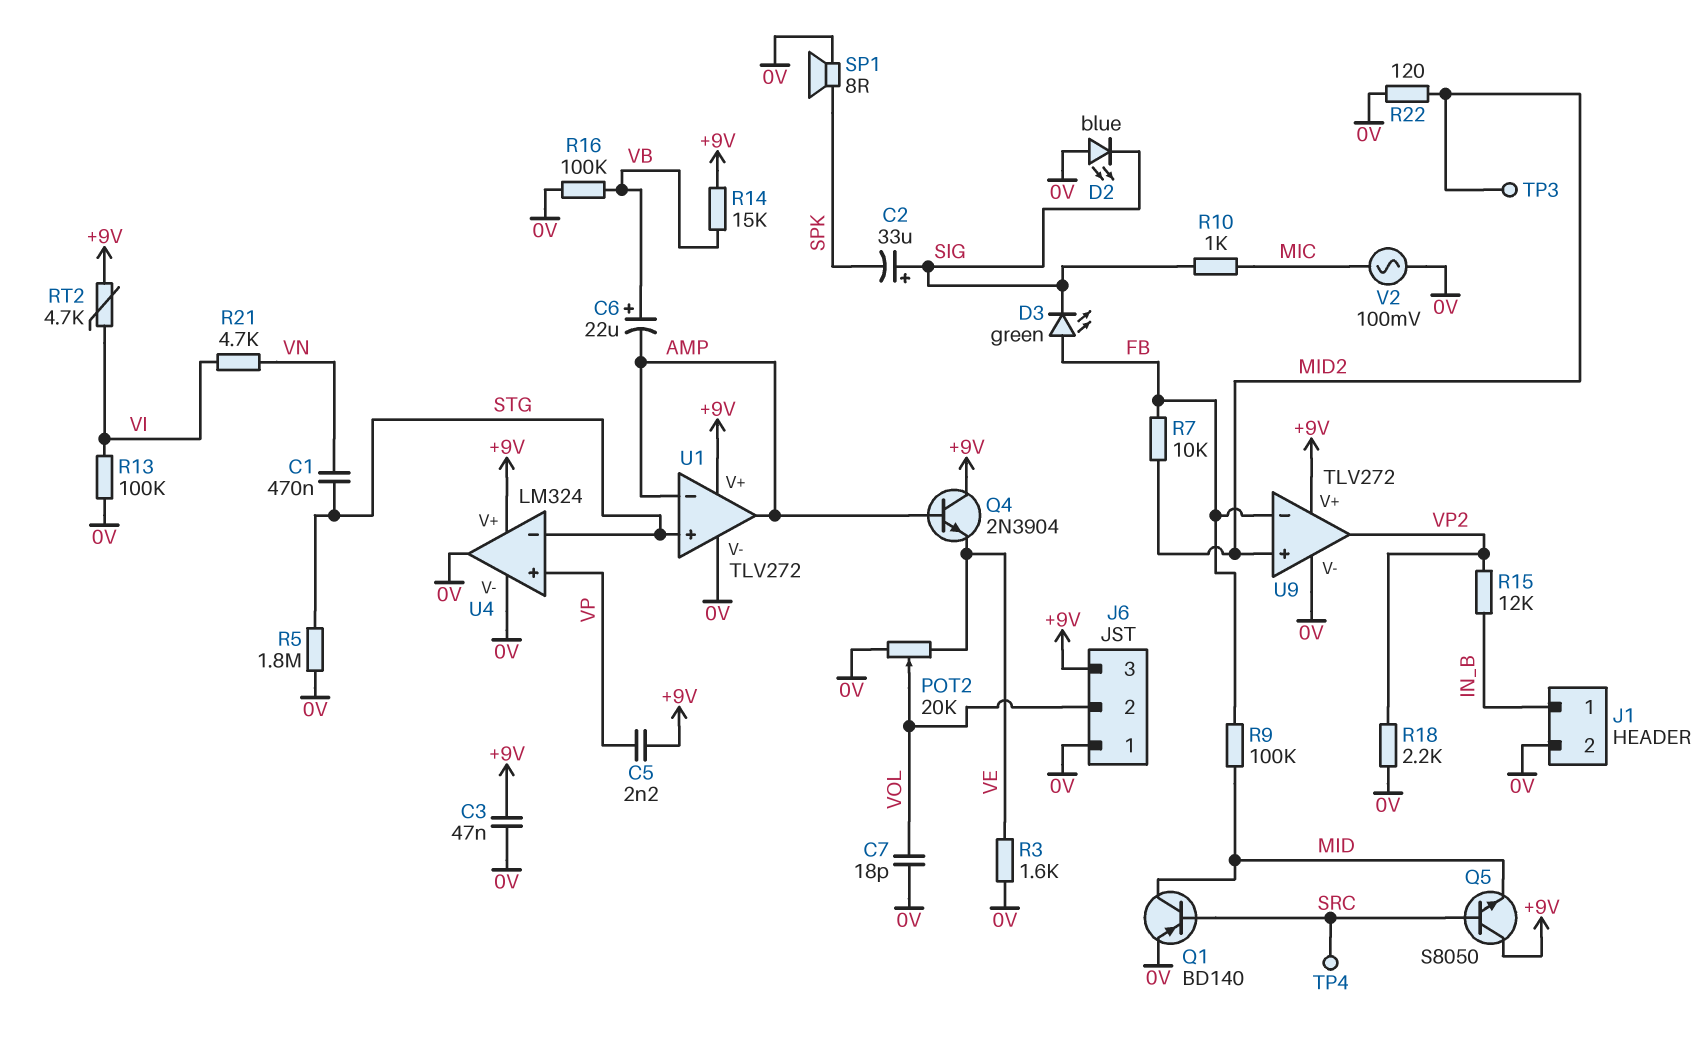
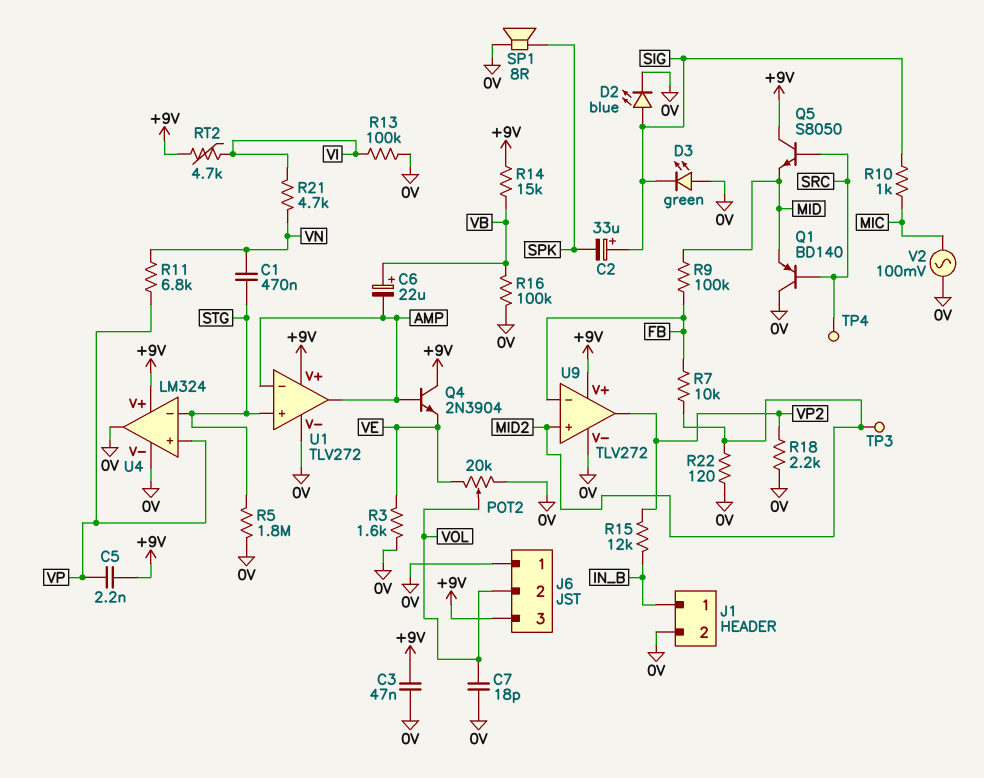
D2: LED blue (A 0V, K SIG) -> LED blue (A SIG, K 0V)
D3: LED green (A FB, K SIG) -> LED green (A 0V, K SIG)
Q1: PNP BD140 (B SRC, C MID, E 0V) -> PNP BD140 (B SRC, C 0V, E MID)
R11: none -> 6.8k (VN, VP)

